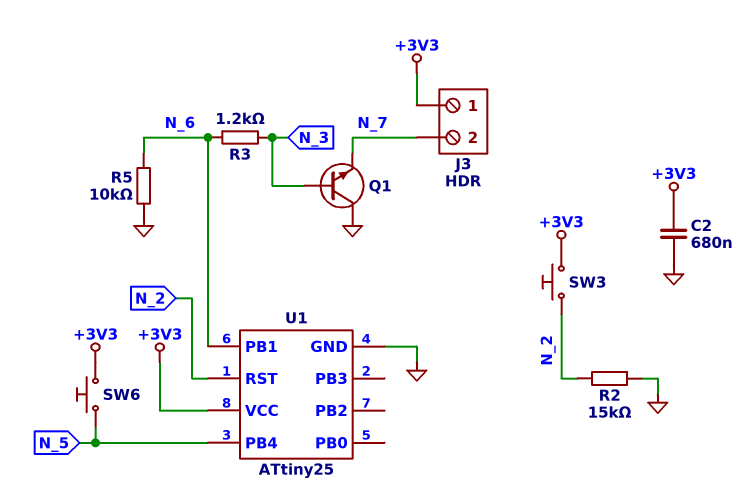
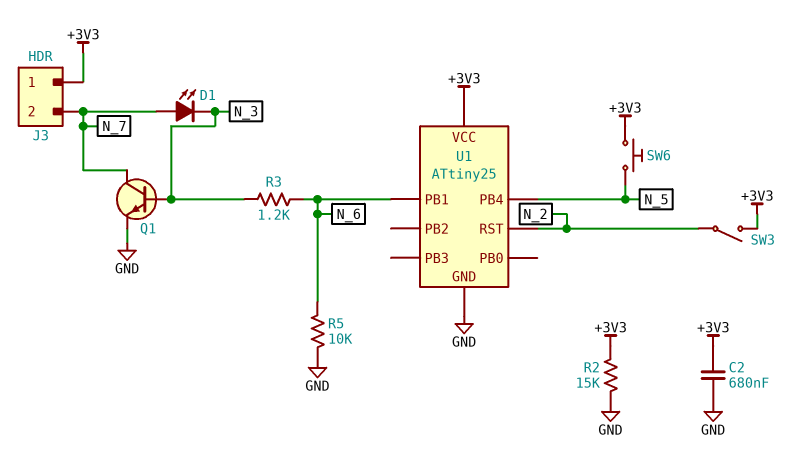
D1: none -> LED (A N_7, K N_3)
Q1: NPN (B N_3, C GND, E N_7) -> NPN (B N_3, C N_7, E GND)
R2: 15k (GND, N_2) -> 15k (+3V3, GND)
SW3: button (+3V3, N_2) -> switch (+3V3, N_2)

